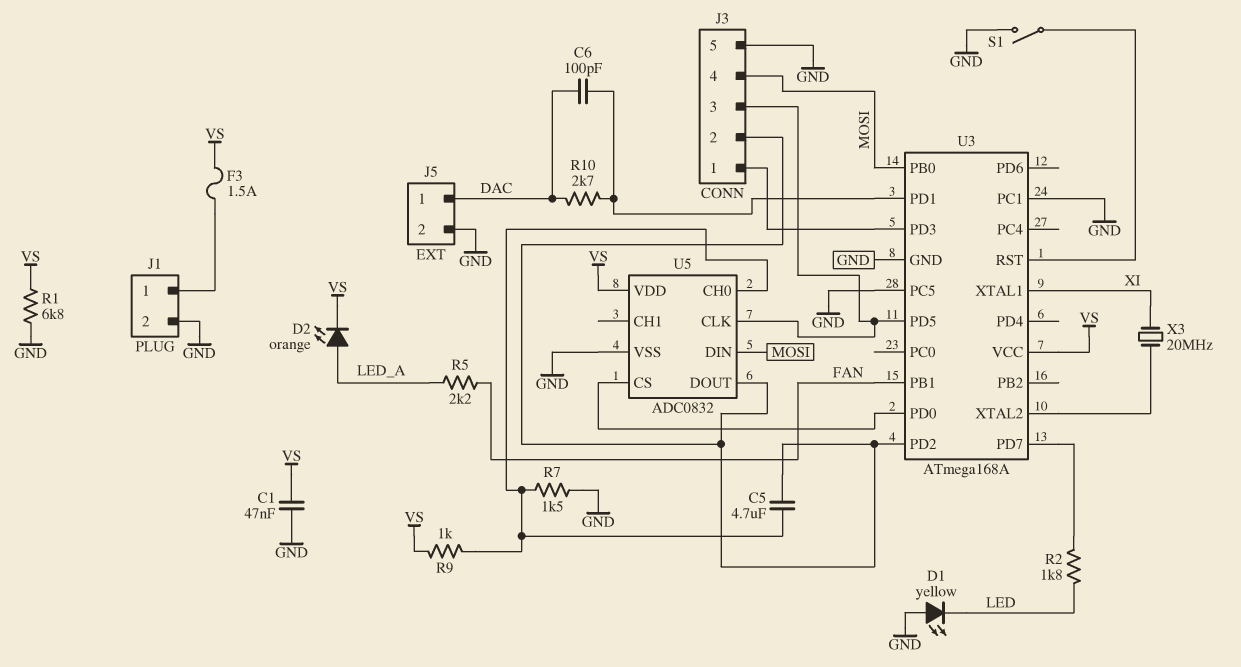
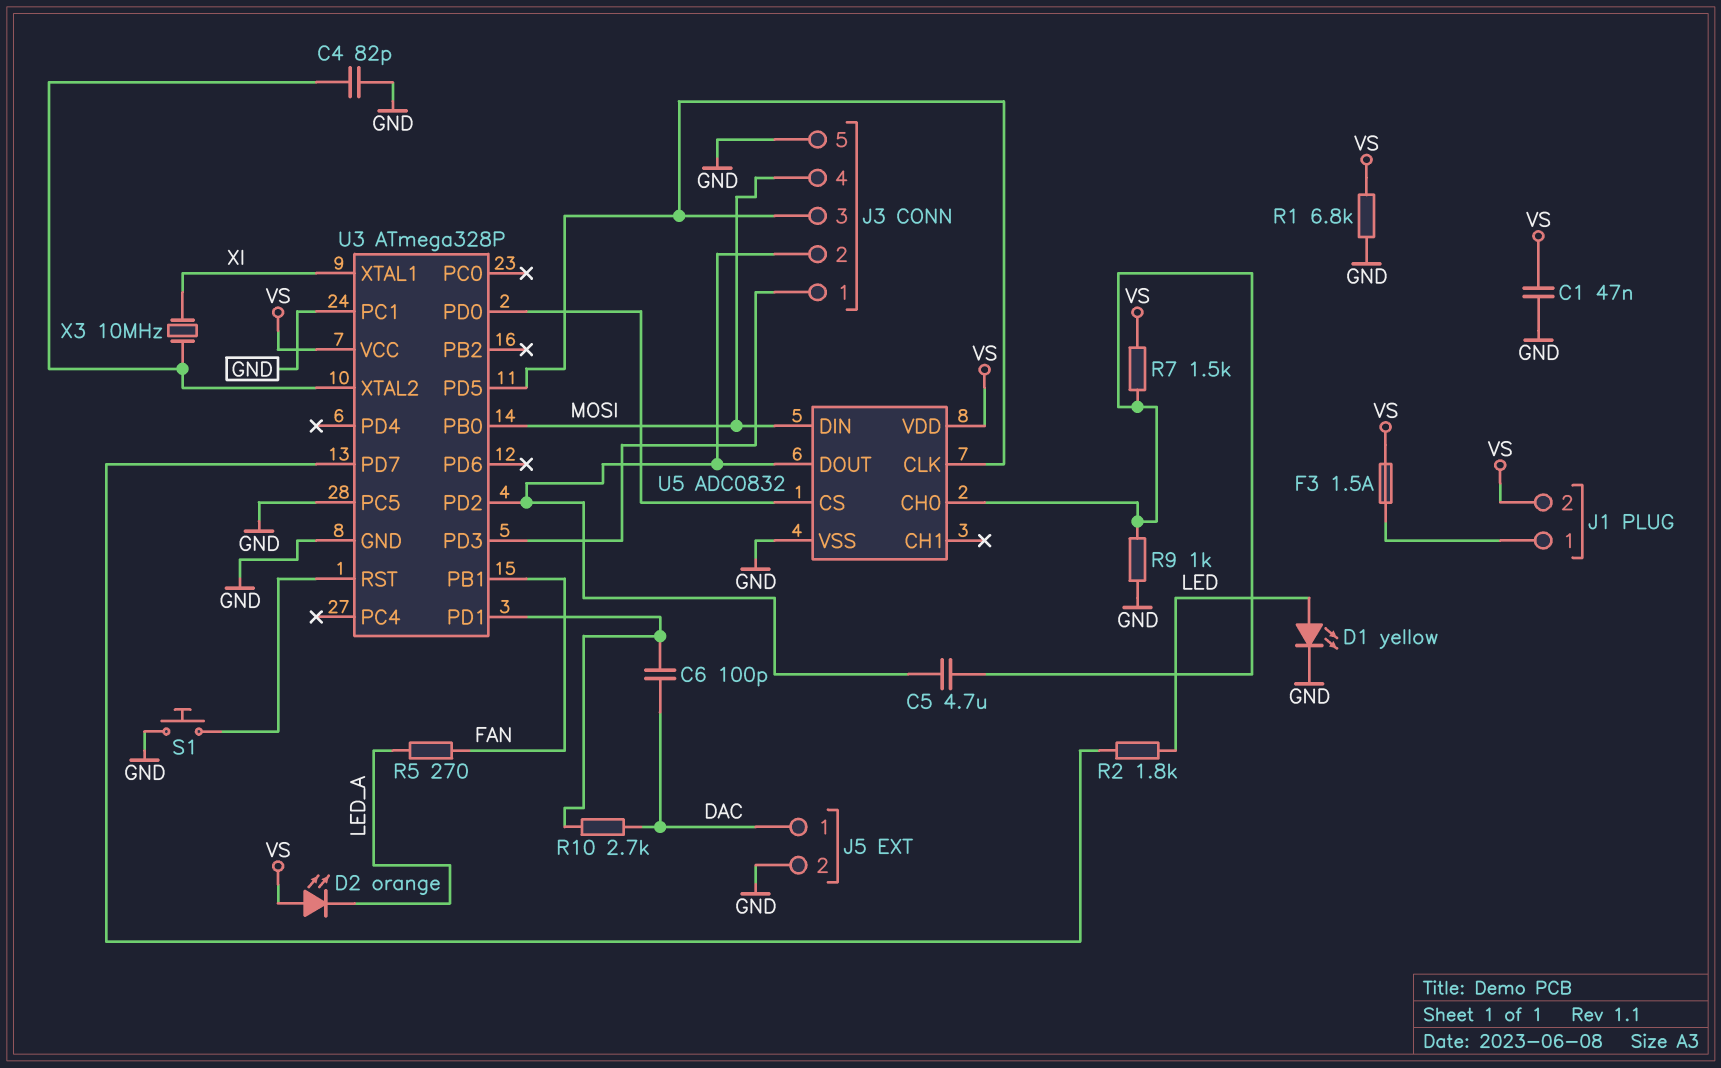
C4: none -> 82pF (GND, U3/XTAL2)
D1: LED yellow (A GND, K LED) -> LED yellow (A LED, K GND)
D2: LED orange (A LED_A, K VS) -> LED orange (A VS, K LED_A)
J1 pin 2: GND -> VS
R5: 2.2k (FAN, LED_A) -> 270 (FAN, LED_A)
R7: 1.5k (GND, U5/CH0) -> 1.5k (U5/CH0, VS)
R9: 1k (U5/CH0, VS) -> 1k (GND, U5/CH0)
S1: switch (GND, U3/RST) -> button (GND, U3/RST)
U3: ATmega168A -> ATmega328P
X3: 20MHz (U3/XTAL2, XI) -> 10MHz (U3/XTAL2, XI)

